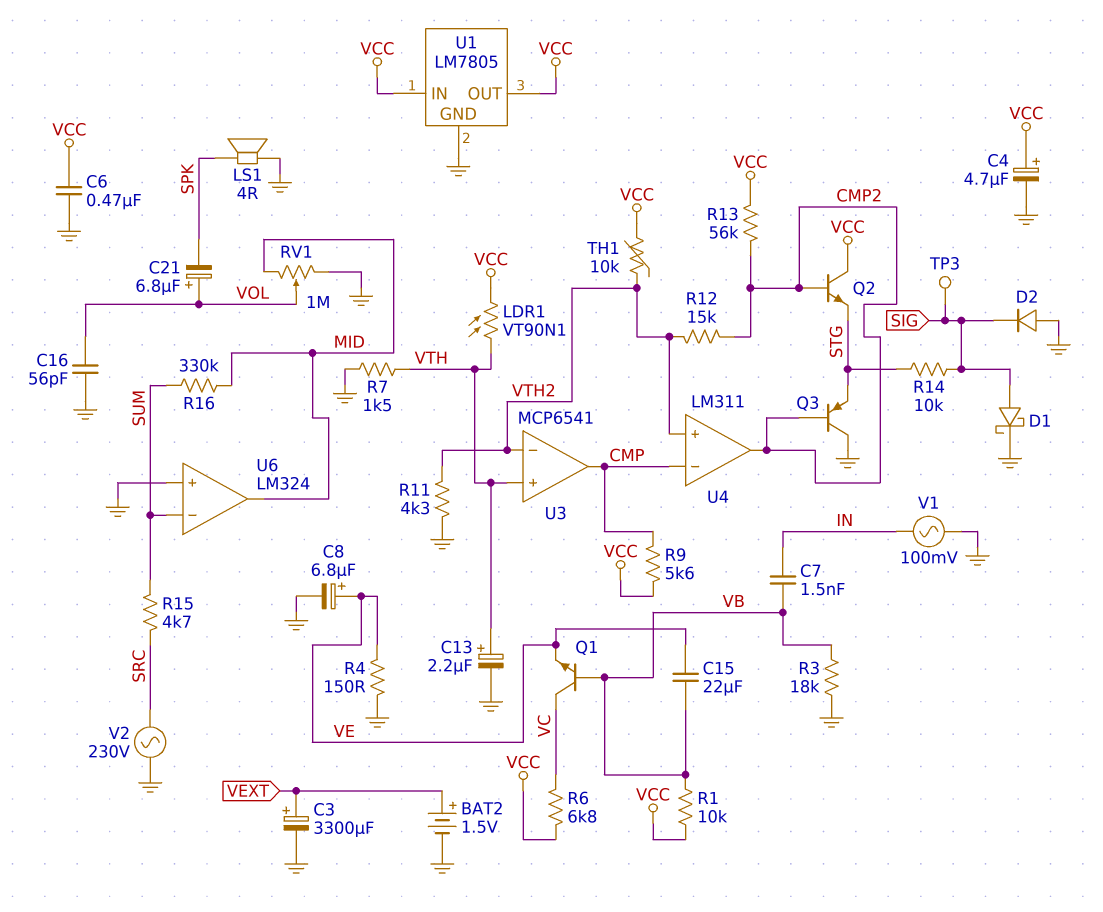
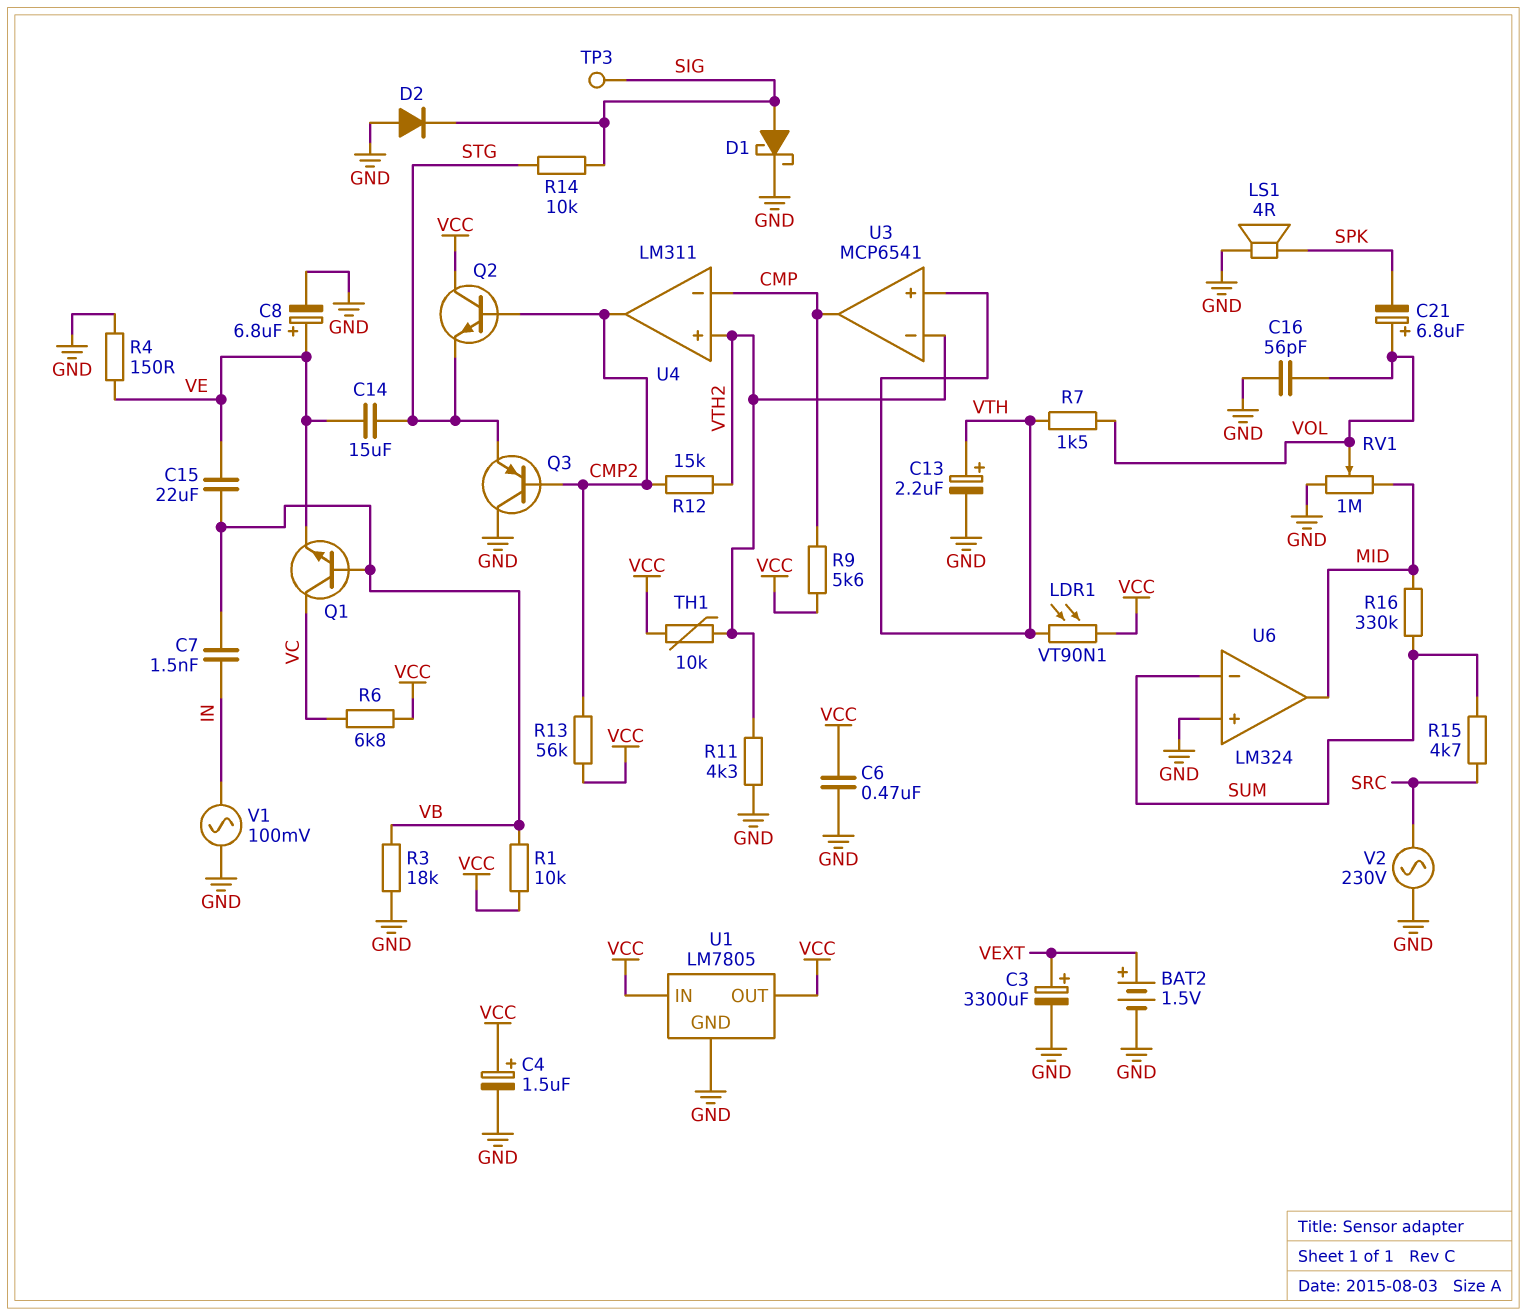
C4: 4.7uF (plus VCC, minus GND) -> 1.5uF (plus VCC, minus GND)
C14: none -> 15uF (STG, VE)
R7: 1.5k (GND, VTH) -> 1.5k (VOL, VTH)

